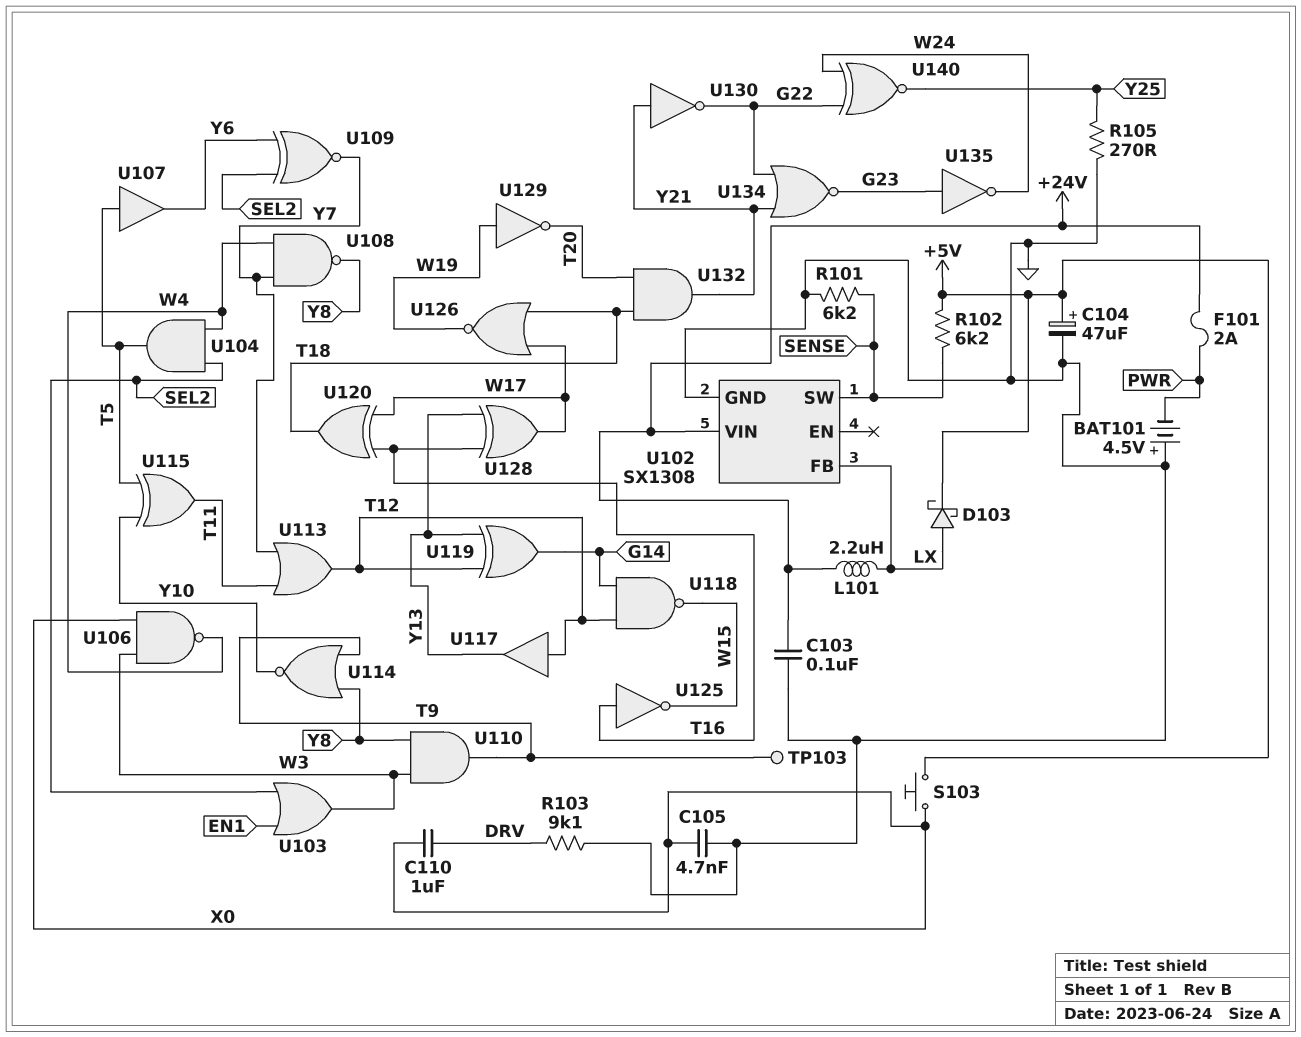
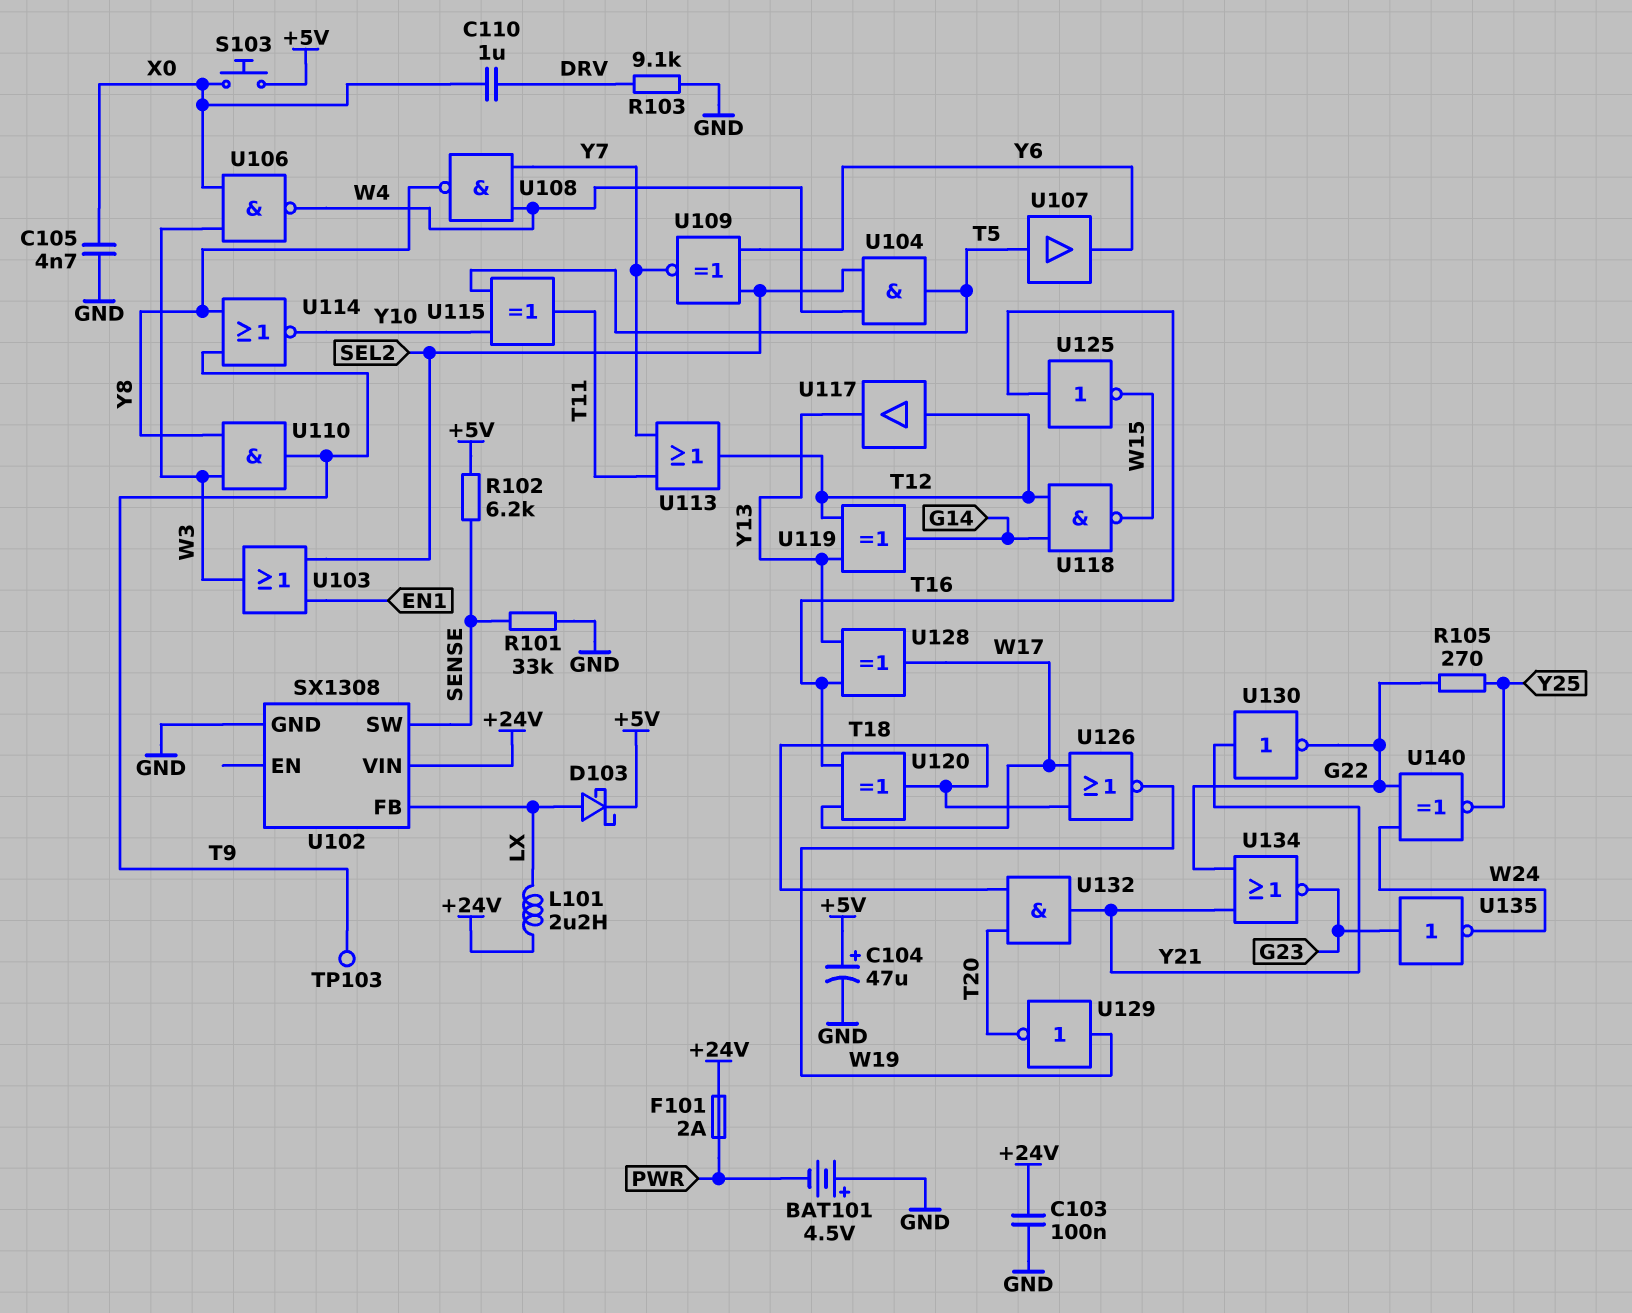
R101: 6.2k (GND, SENSE) -> 33k (GND, SENSE)
R105: 270 (GND, Y25) -> 270 (G22, Y25)

